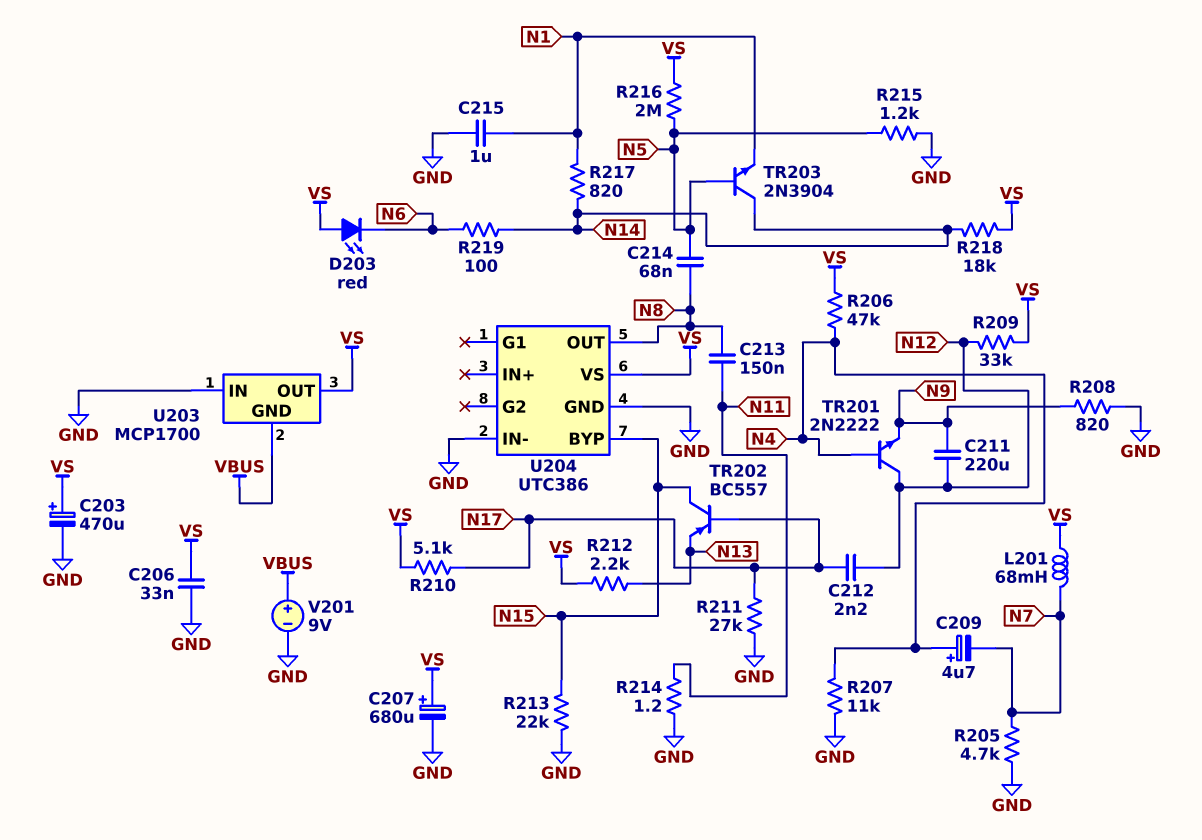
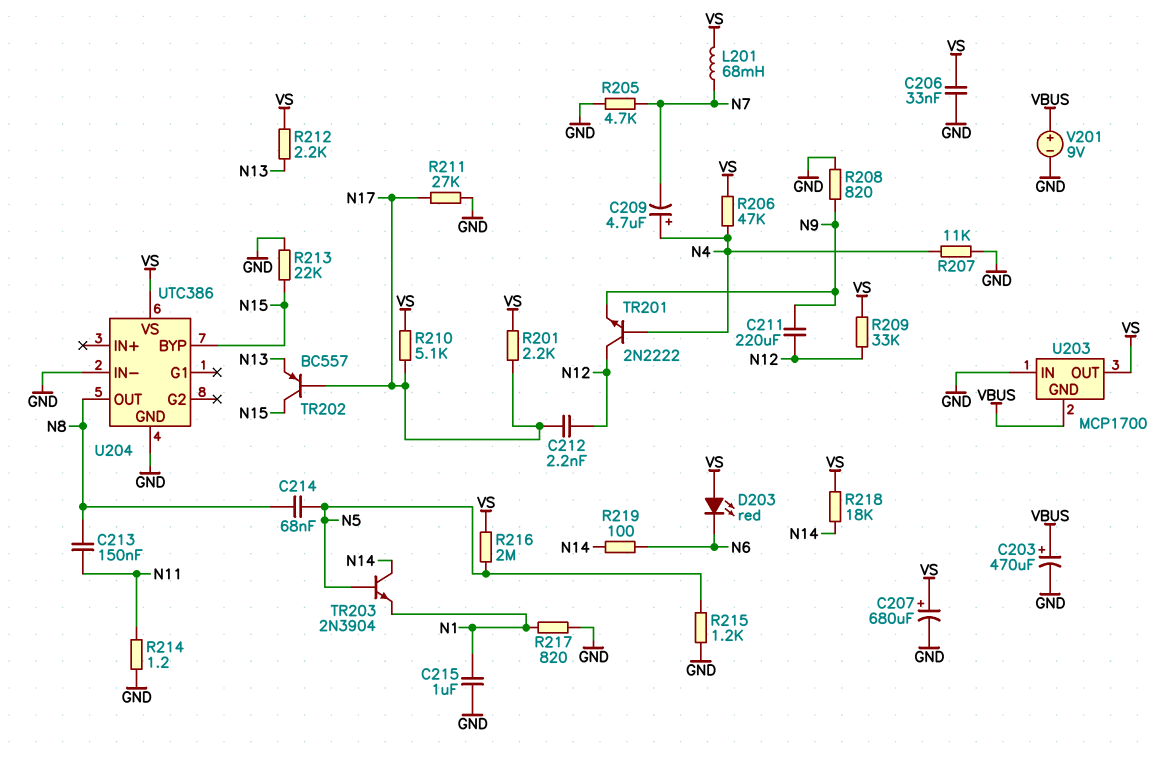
C203: 470uF (plus VS, minus GND) -> 470uF (plus VBUS, minus GND)
R201: none -> 2.2k (N17, VS)
R217: 820 (N1, N14) -> 820 (GND, N1)

